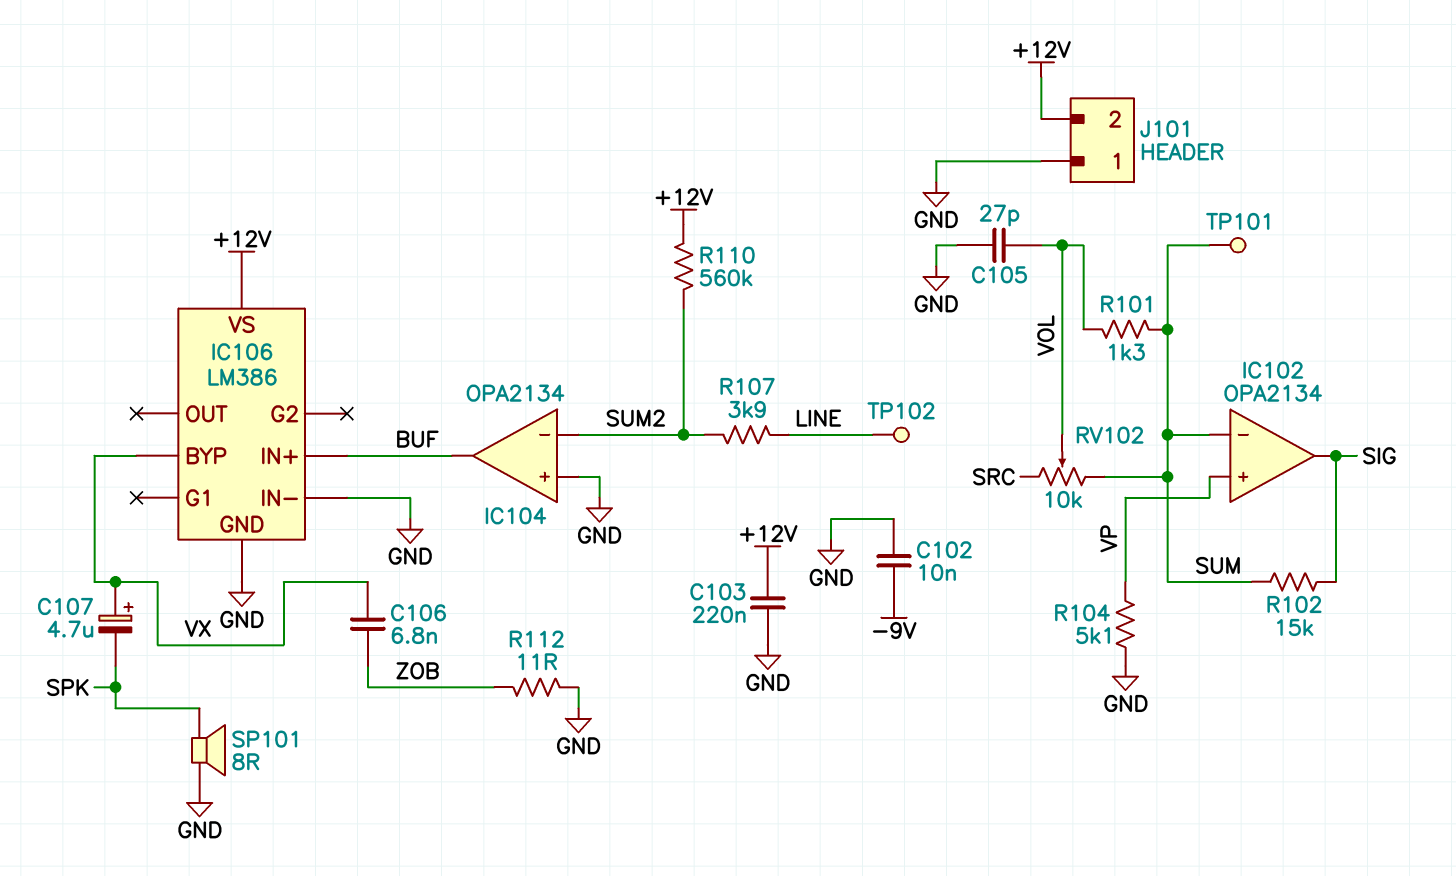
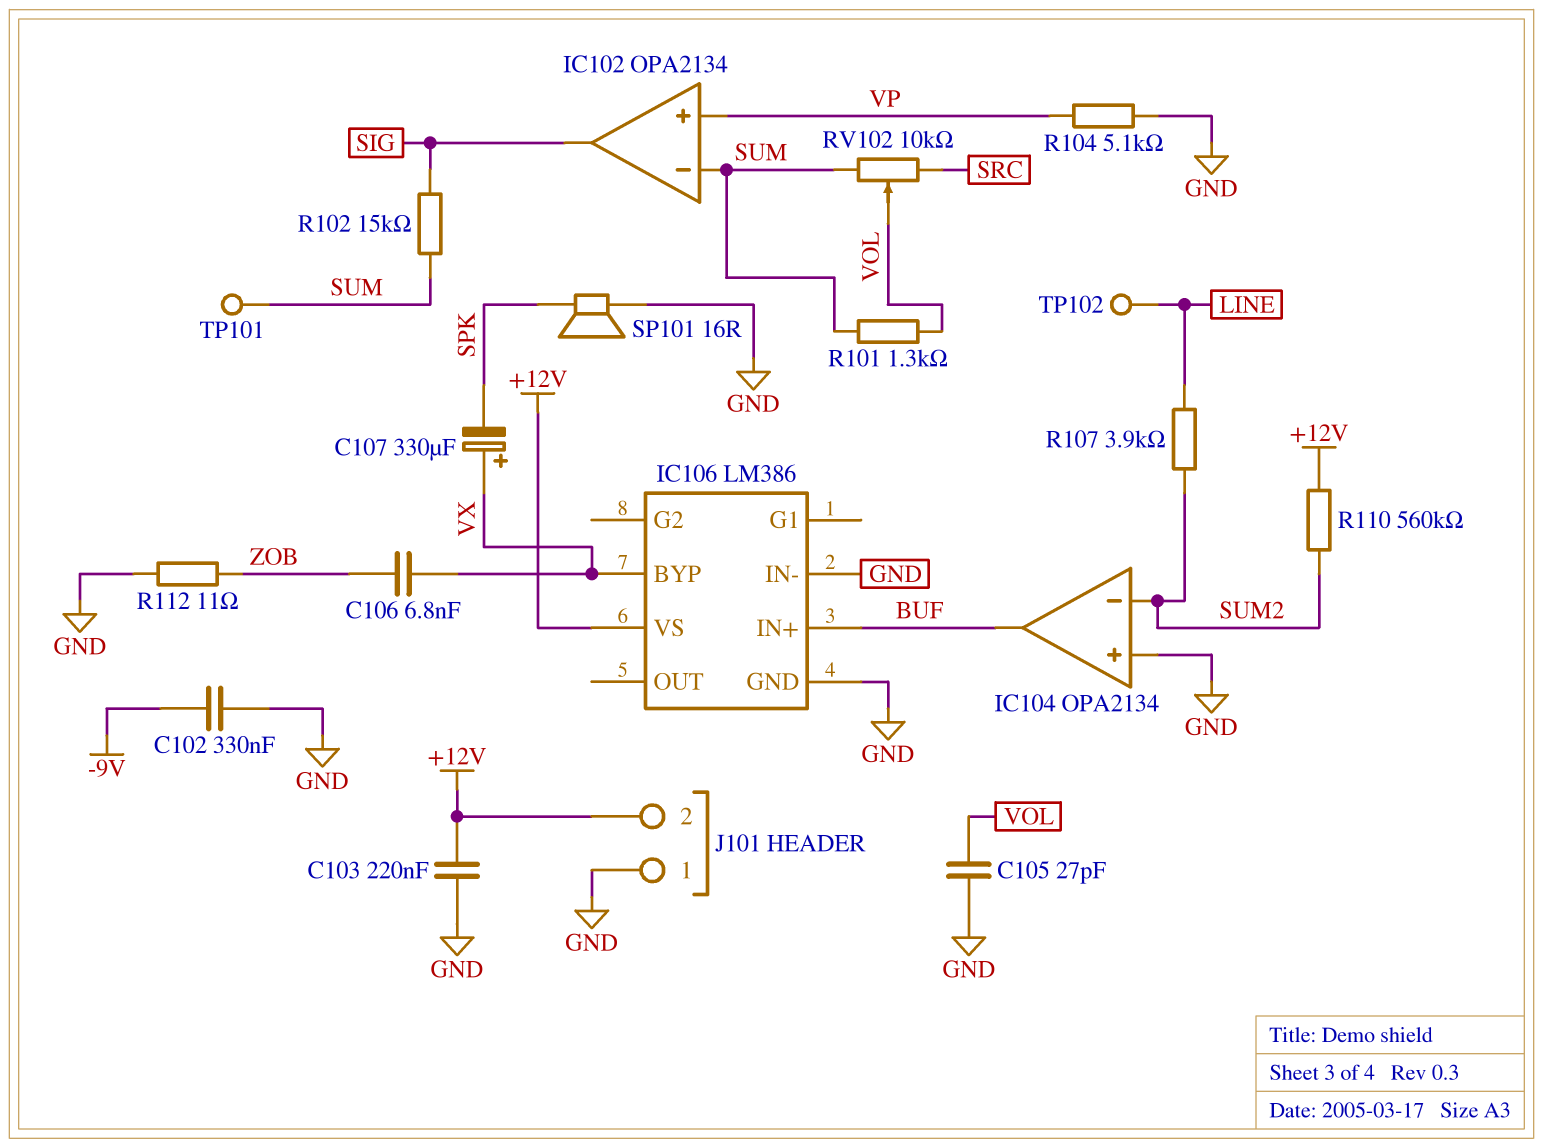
C102: 10nF (-9V, GND) -> 330nF (-9V, GND)
C107: 4.7uF (plus VX, minus SPK) -> 330uF (plus VX, minus SPK)
SP101: speaker 8R (GND, SPK) -> speaker 16R (GND, SPK)

